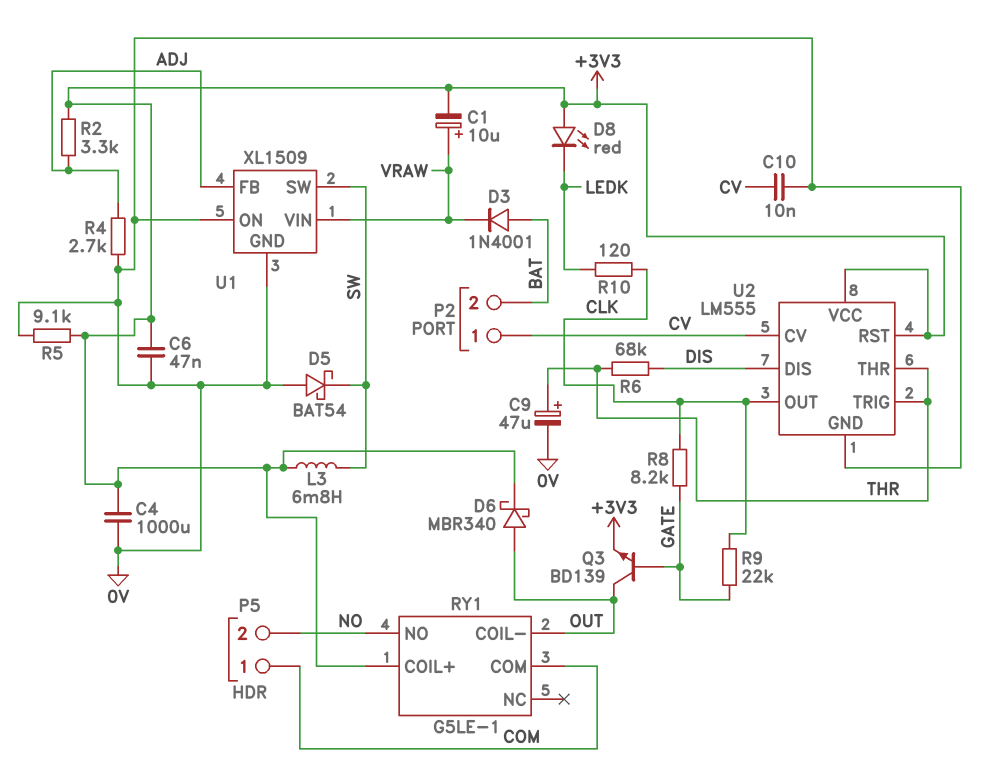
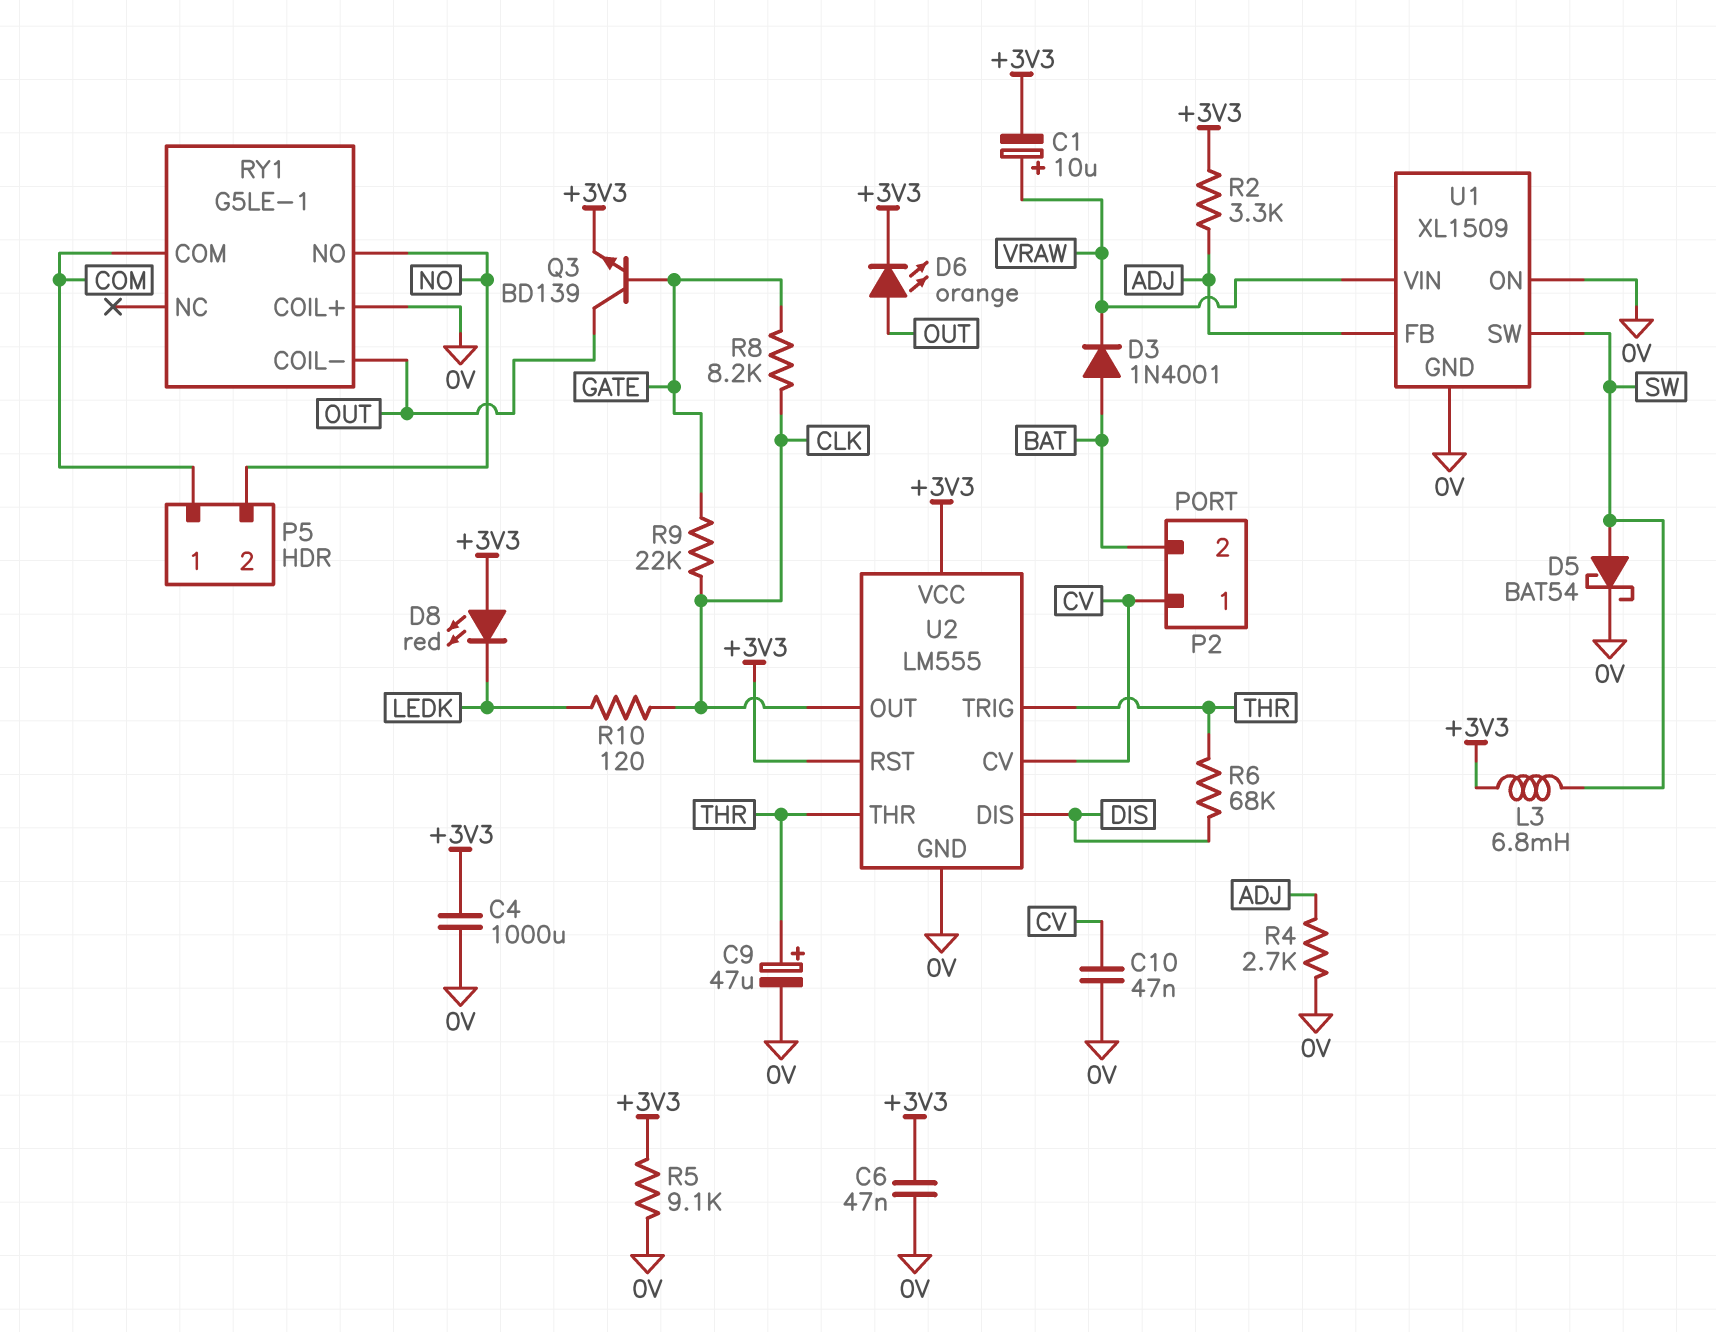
C10: 10nF (0V, CV) -> 47nF (0V, CV)
D5: schottky BAT54 (A 0V, K SW) -> schottky BAT54 (A SW, K 0V)
D6: schottky MBR340 (A OUT, K +3V3) -> LED orange (A OUT, K +3V3)
RY1 pin COIL+: +3V3 -> 0V

